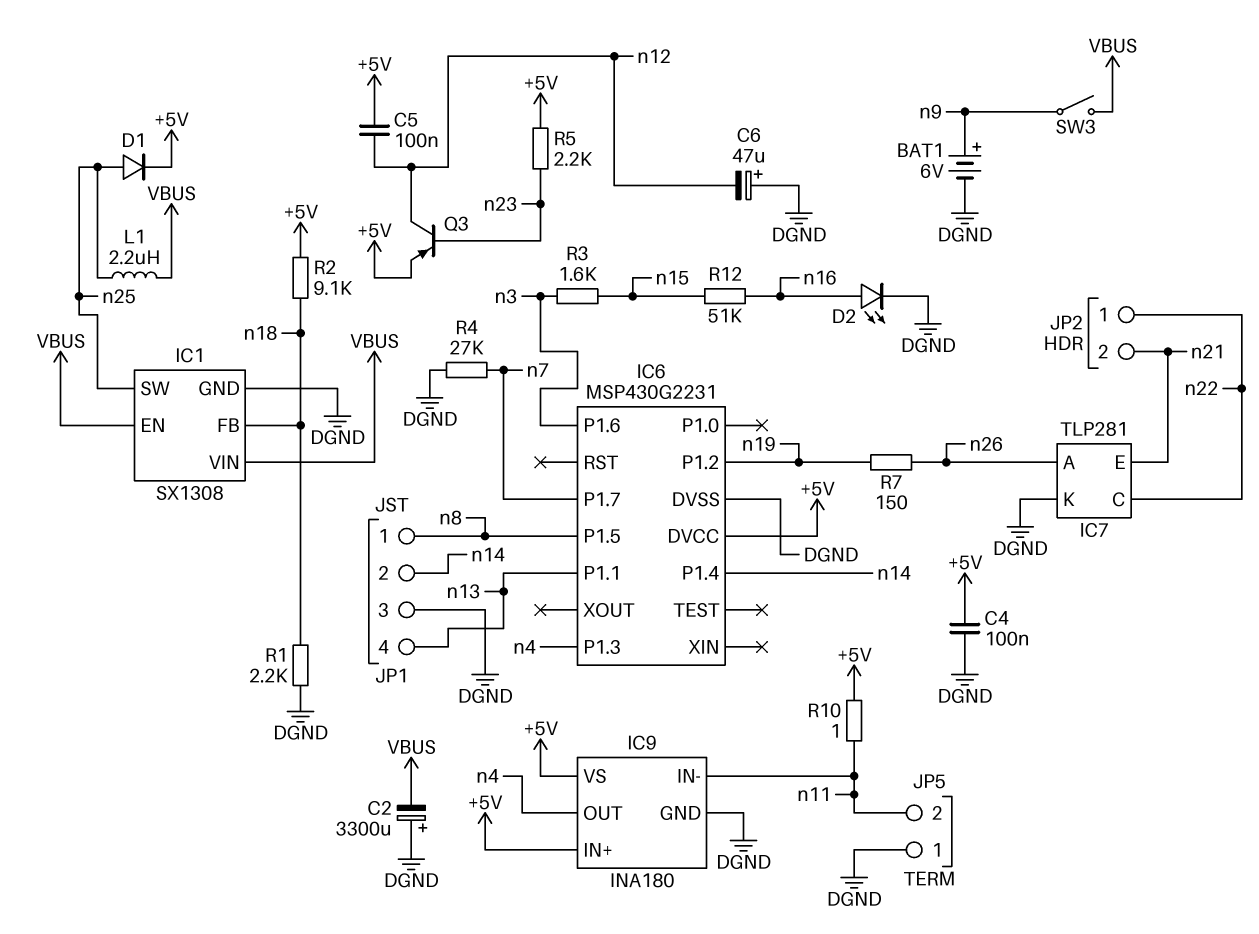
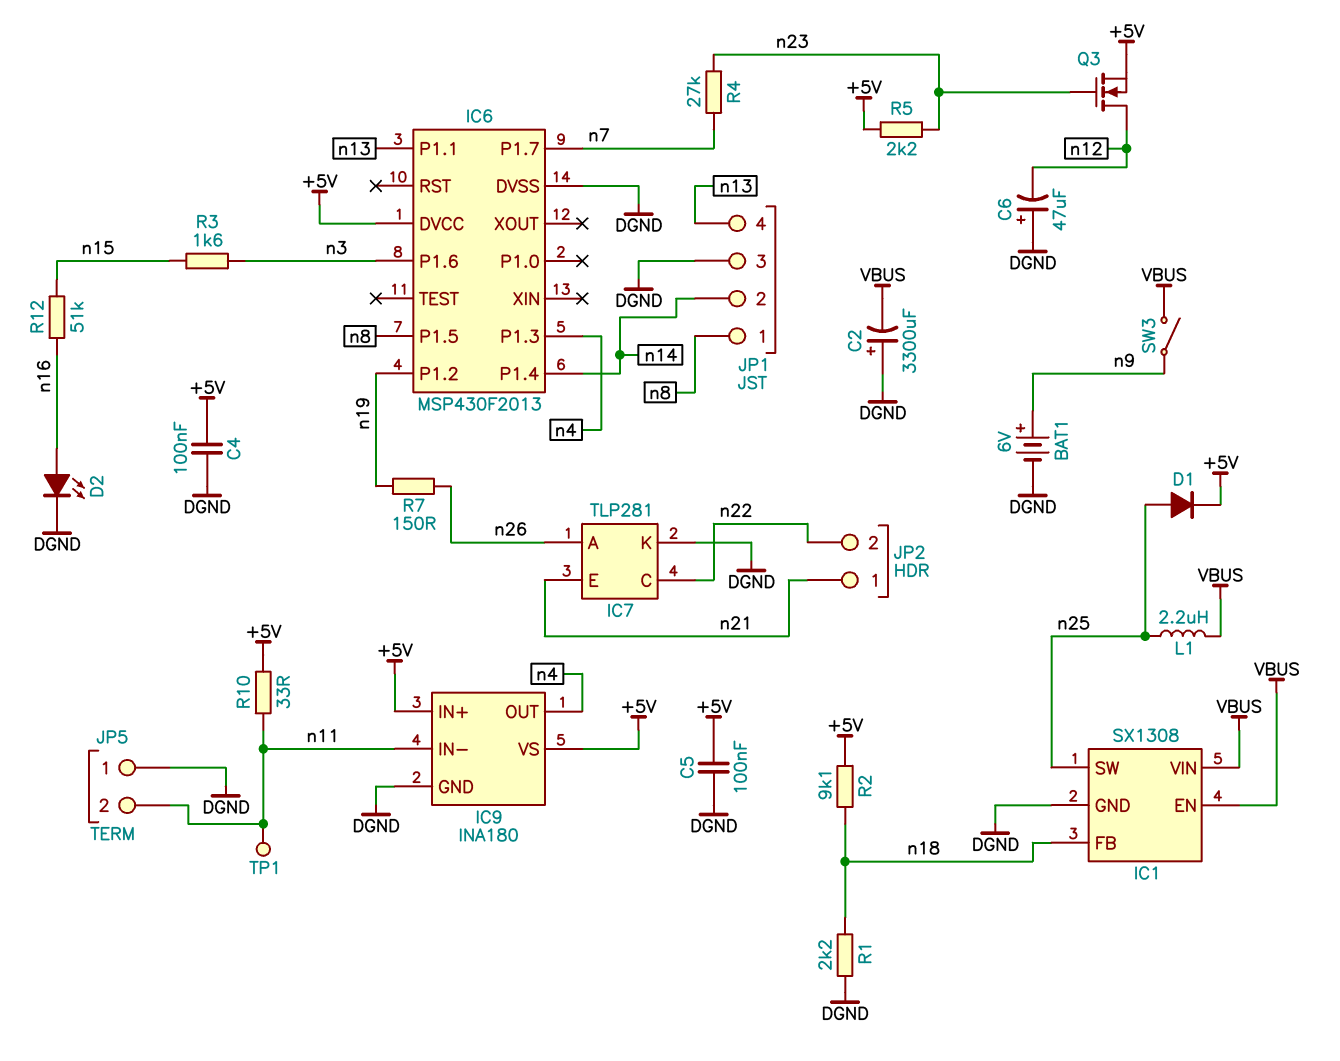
C5: 100nF (+5V, n12) -> 100nF (+5V, DGND)
IC6: MSP430G2231 -> MSP430F2013
JP2 pin 1: n22 -> n21
JP2 pin 2: n21 -> n22
Q3: PNP (B n23, C n12, E +5V) -> NMOS (G n23, D n12, S +5V)
R4: 27k (DGND, n7) -> 27k (n7, n23)
R10: 1 (+5V, n11) -> 33 (+5V, n11)
TP1: none -> test point (n11)

